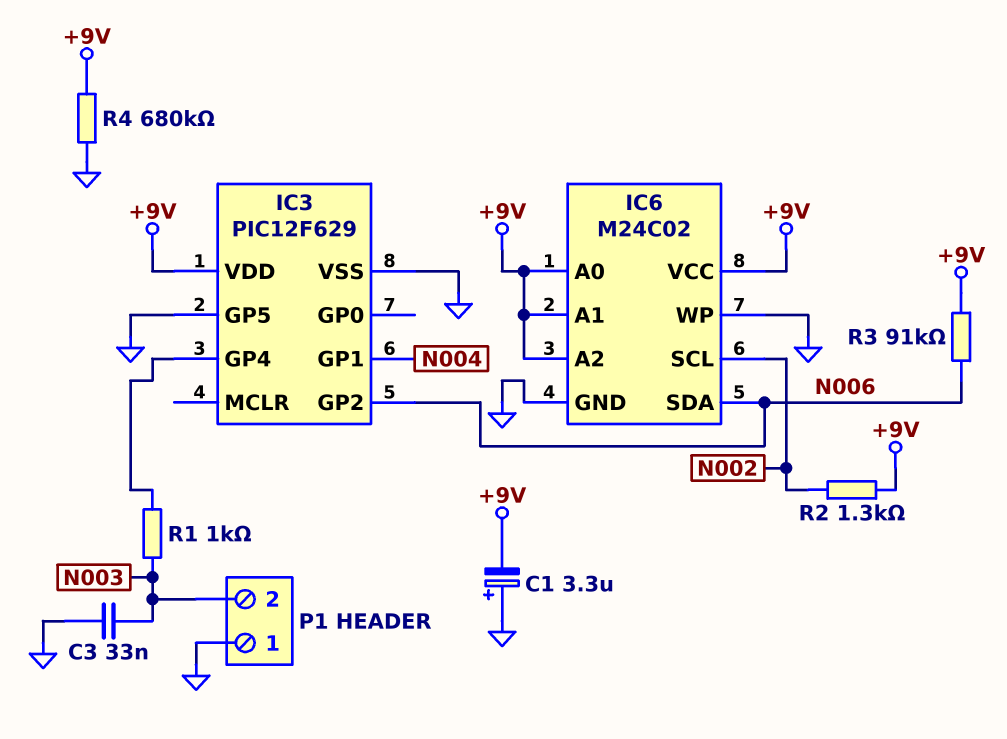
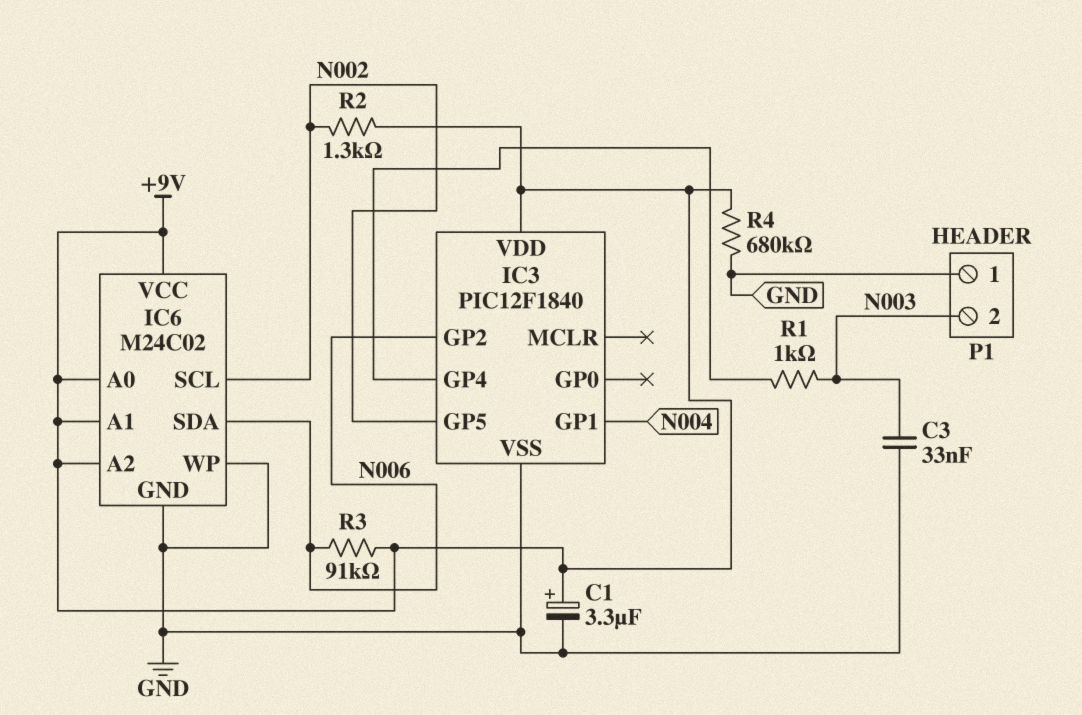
C1: 3.3uF (plus GND, minus +9V) -> 3.3uF (plus +9V, minus GND)
IC3: PIC12F629 -> PIC12F1840
IC3 pin GP5: GND -> N002

